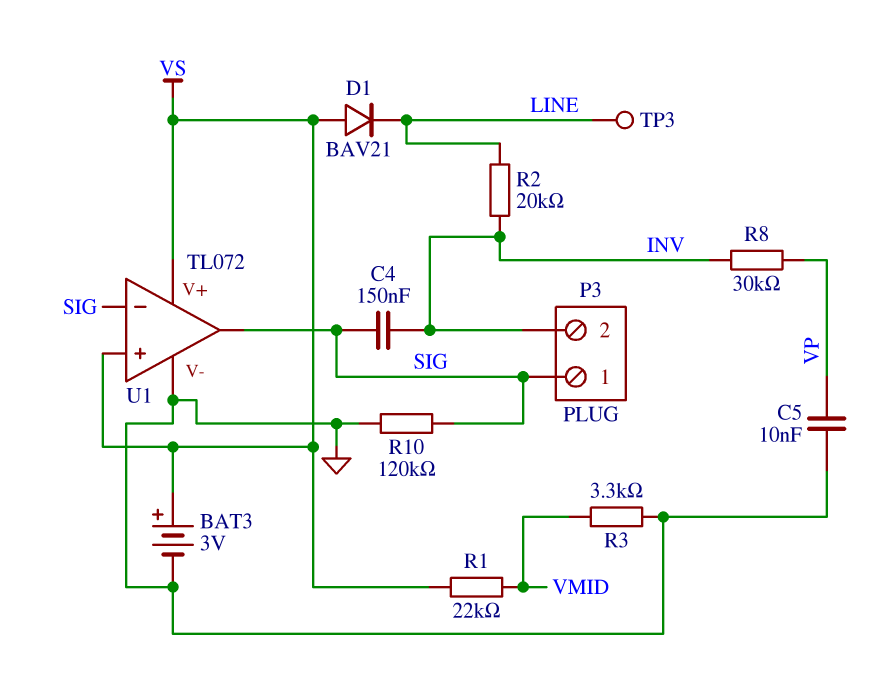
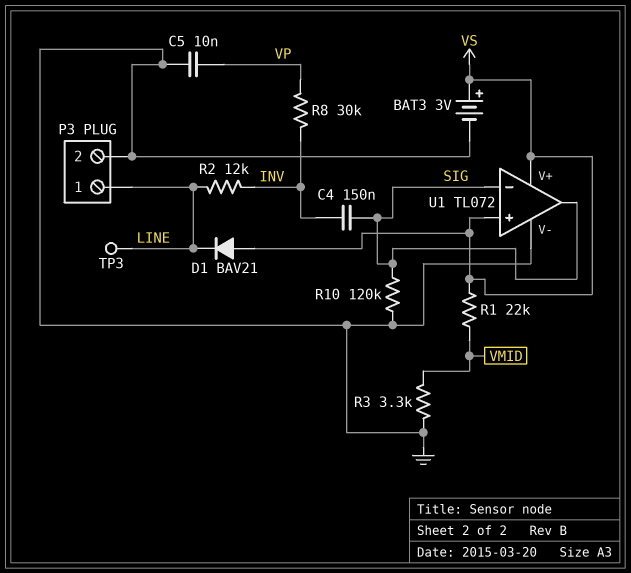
P3 pin 1: SIG -> LINE
P3 pin 2: INV -> GND
R2: 20k (INV, LINE) -> 12k (INV, LINE)

